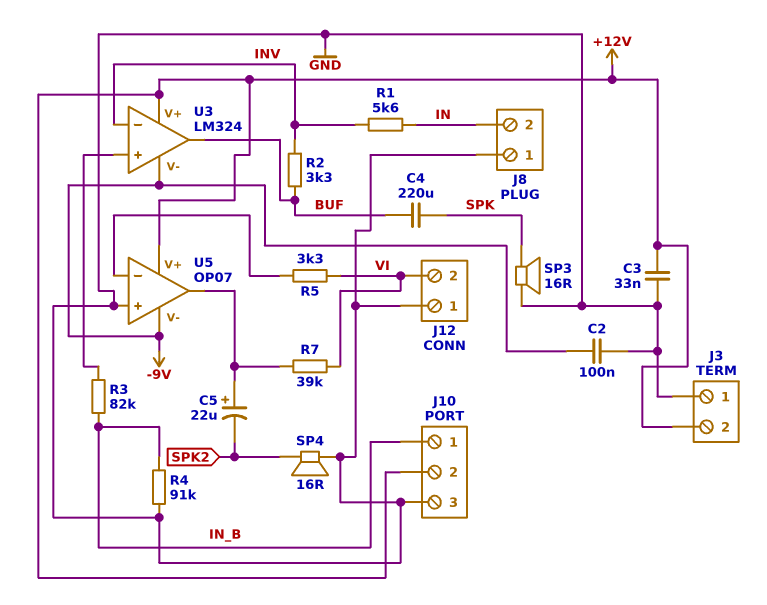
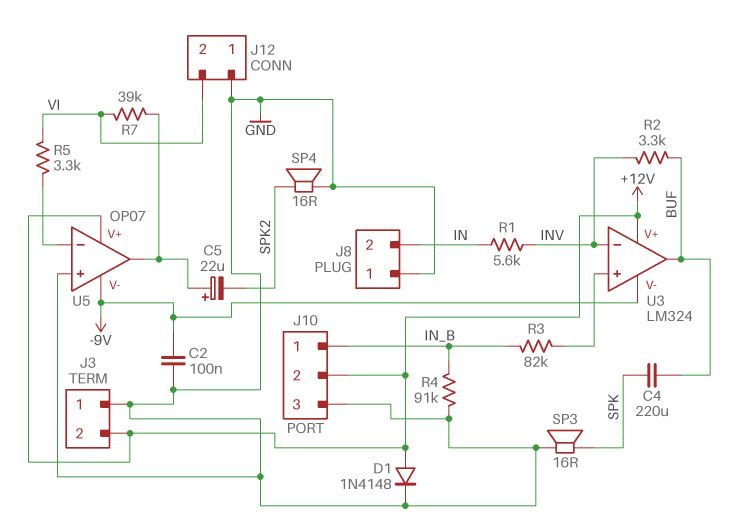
C3: 33nF (+12V, GND) -> none
D1: none -> diode 1N4148 (A +12V, K GND)

